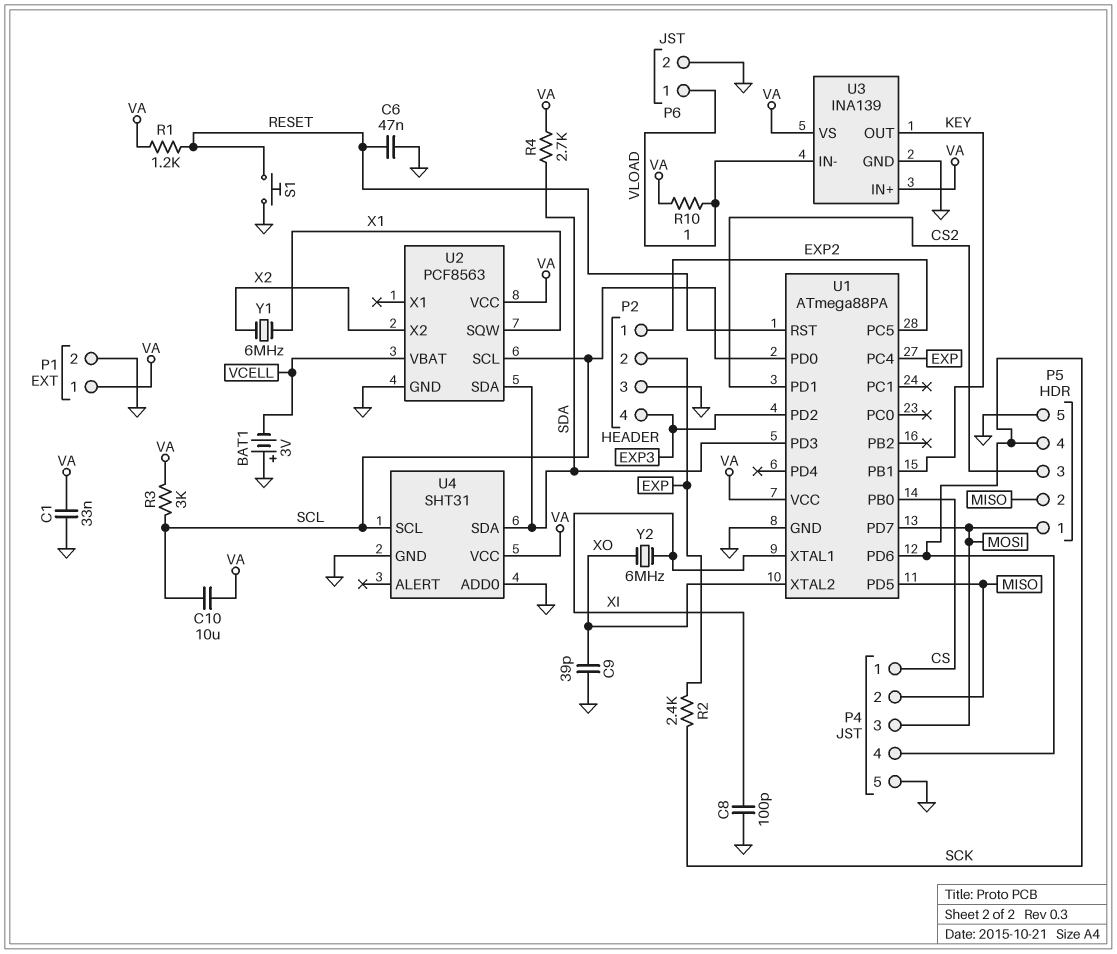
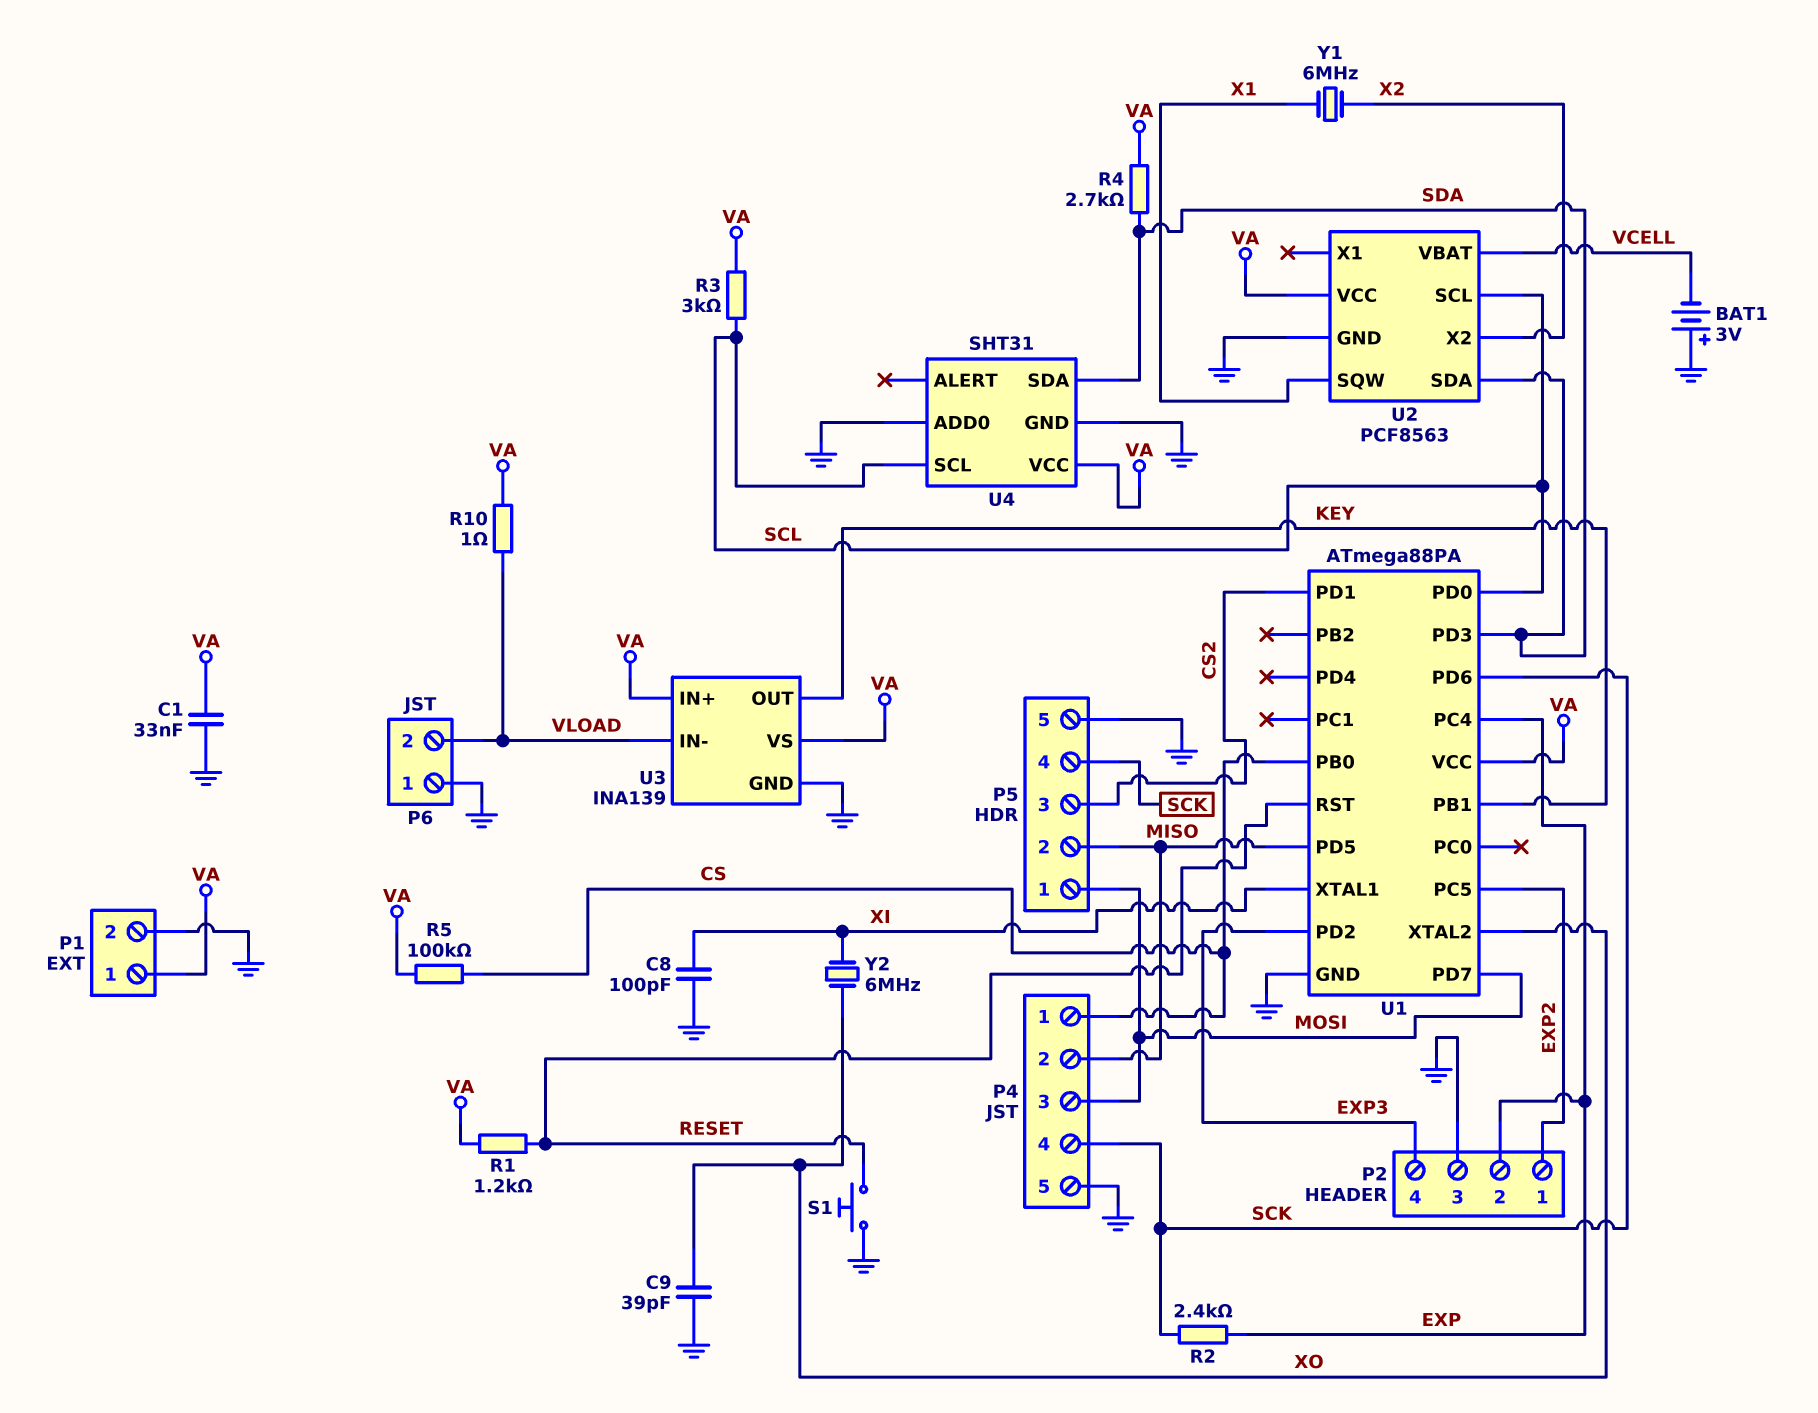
C6: 47nF (GND, RESET) -> none
C10: 10uF (SCL, VA) -> none
P6 pin 1: VLOAD -> GND
P6 pin 2: GND -> VLOAD
R5: none -> 100k (CS, VA)

